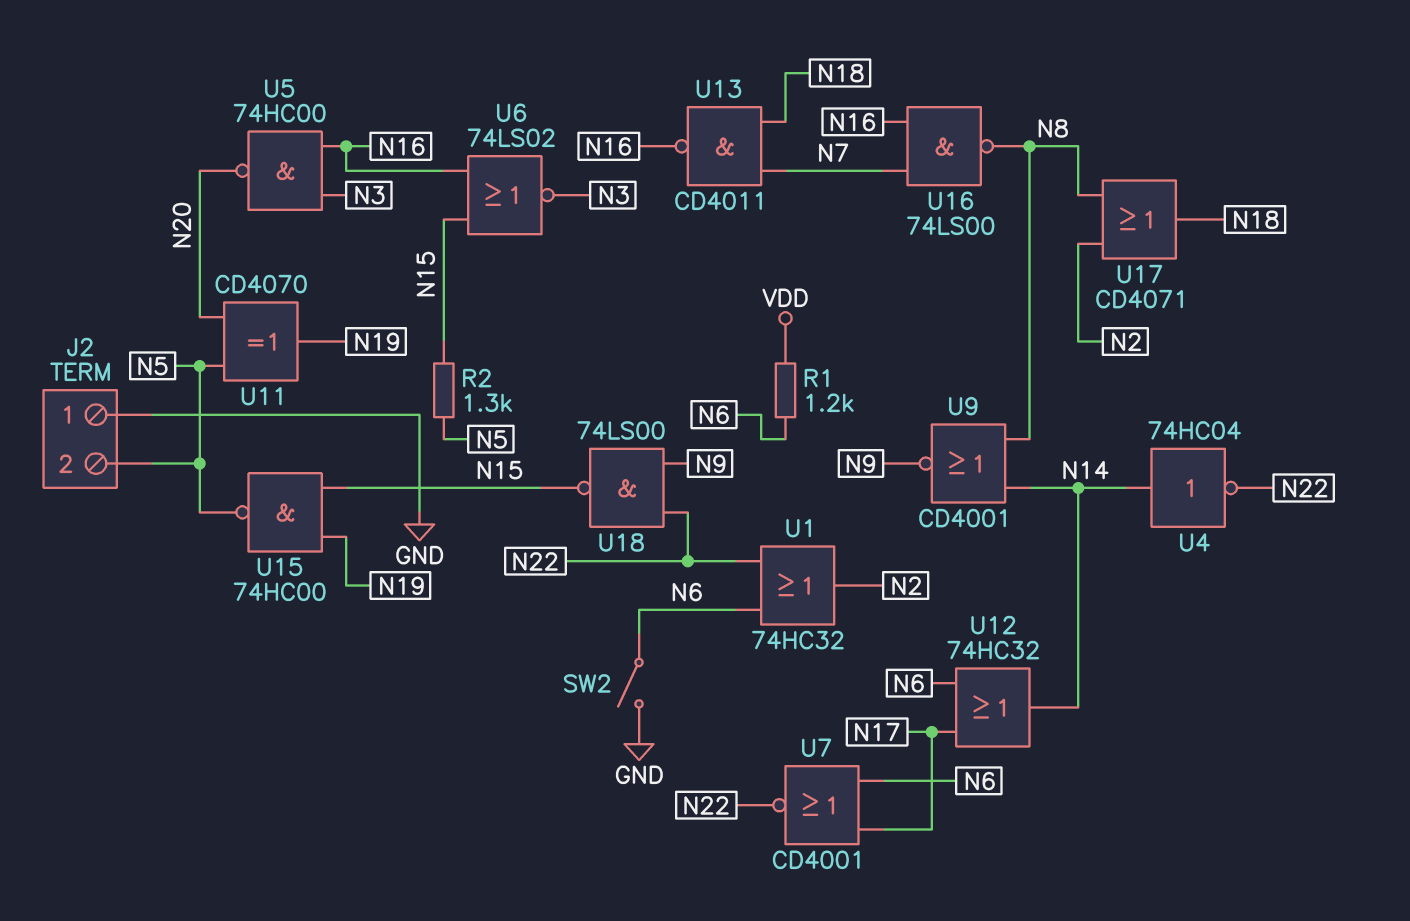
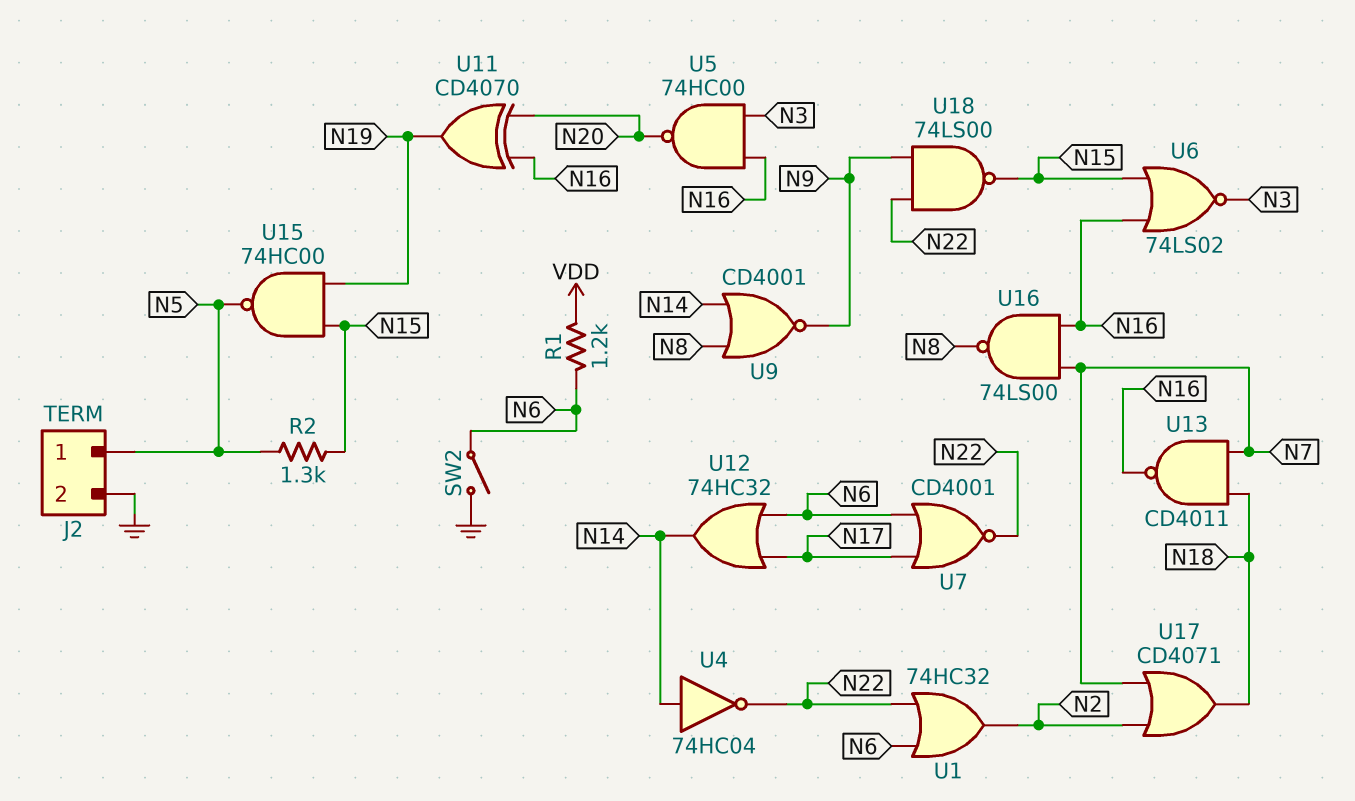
J2 pin 1: GND -> N5
J2 pin 2: N5 -> GND
U11: XOR CD4070 (in N5, in N20, out N19) -> XOR CD4070 (in N16, in N20, out N19)
U17: OR CD4071 (in N2, in N8, out N18) -> OR CD4071 (in N2, in N7, out N18)

